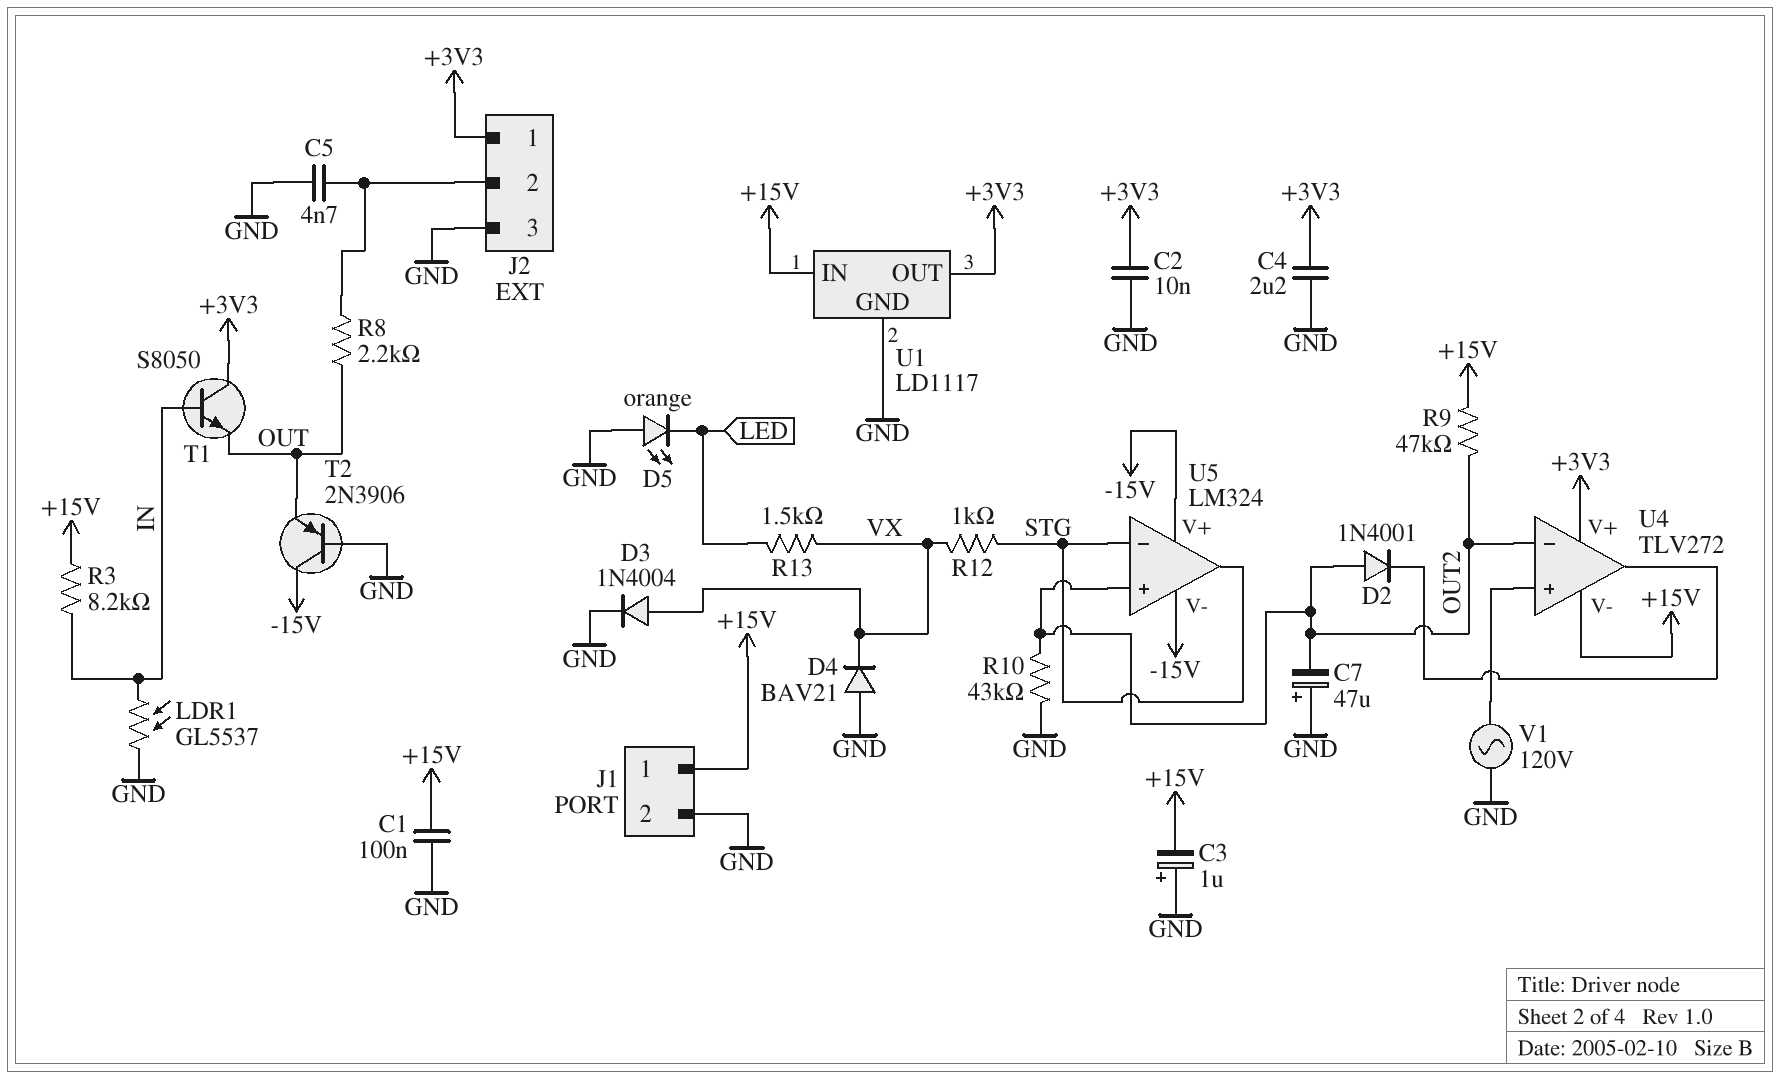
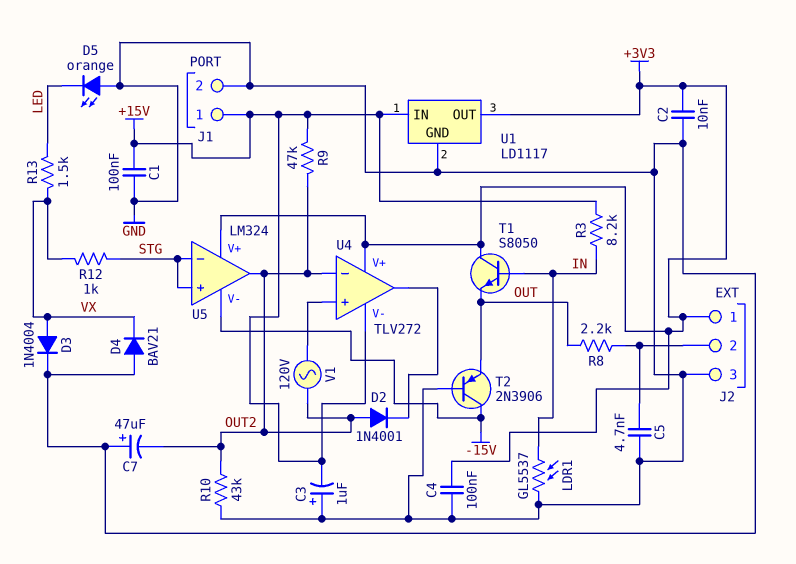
C4: 2.2uF (+3V3, GND) -> 100nF (+3V3, GND)
U5 pin V+: -15V -> +3V3
U5 pin in+: OUT2 -> STG
U5 pin out: STG -> OUT2
V1: AC 120V (GND, U4/in+) -> AC 120V (OUT2, U4/in+)

